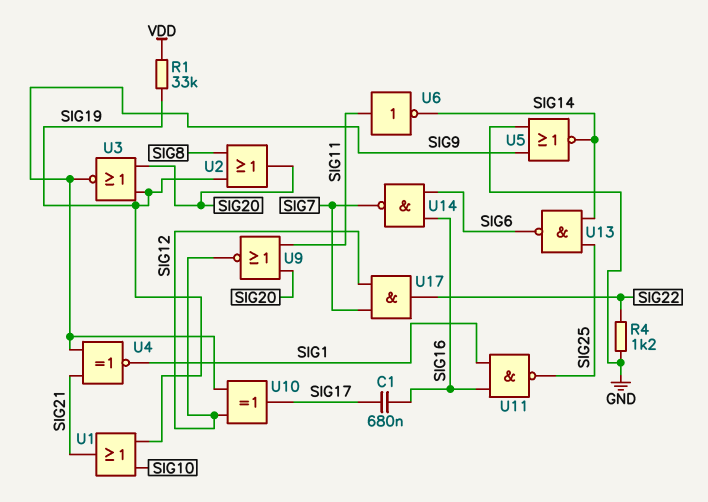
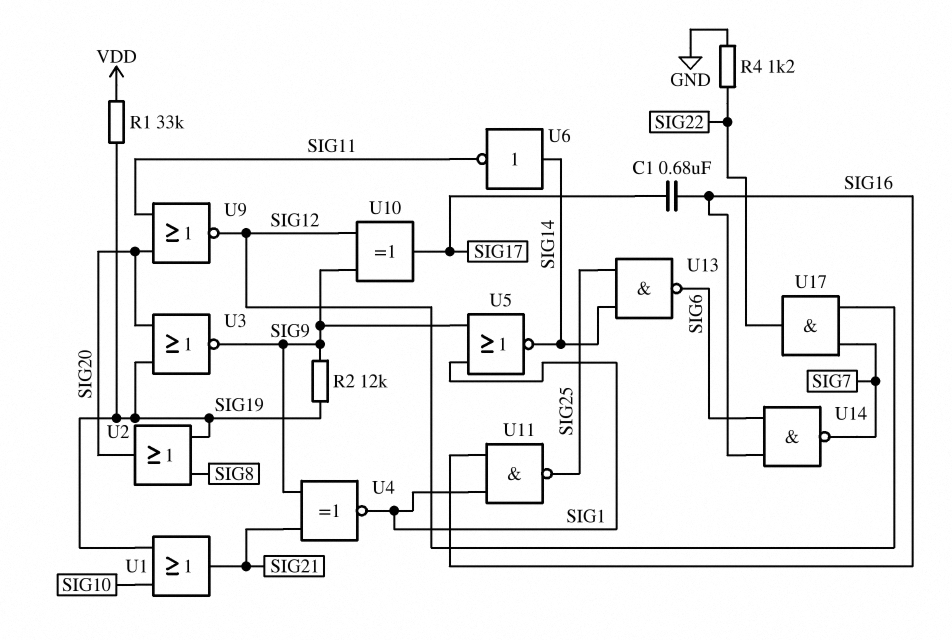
R2: none -> 12k (SIG9, SIG19)
U5: NOR (in GND, in SIG9, out SIG14) -> NOR (in SIG1, in SIG9, out SIG14)
U6: NOT (in SIG11, out SIG14) -> NOT (in SIG14, out SIG11)

